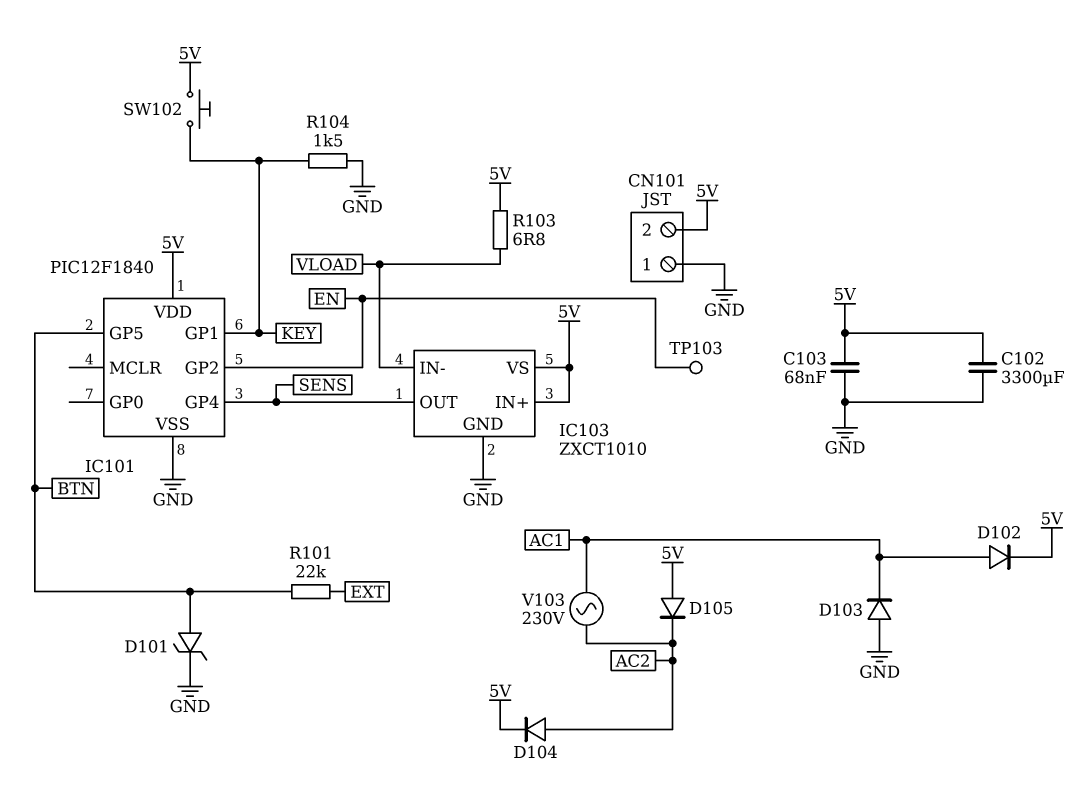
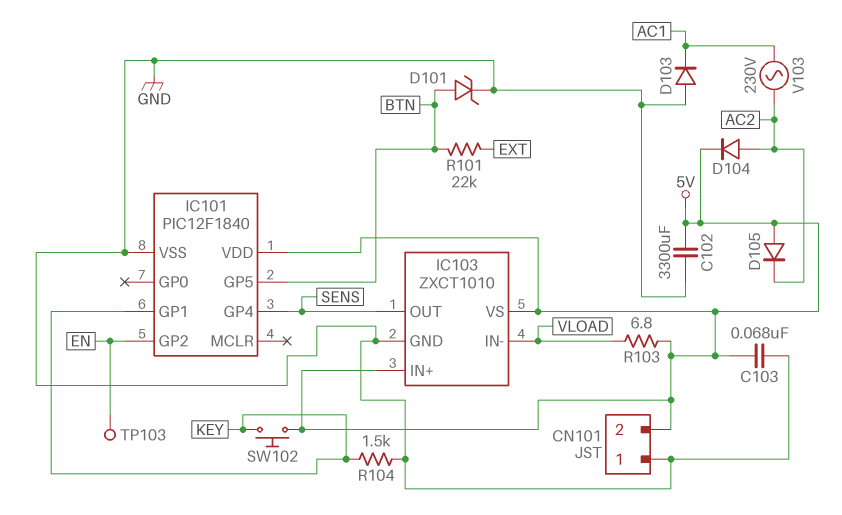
D102: diode (A AC1, K 5V) -> none

